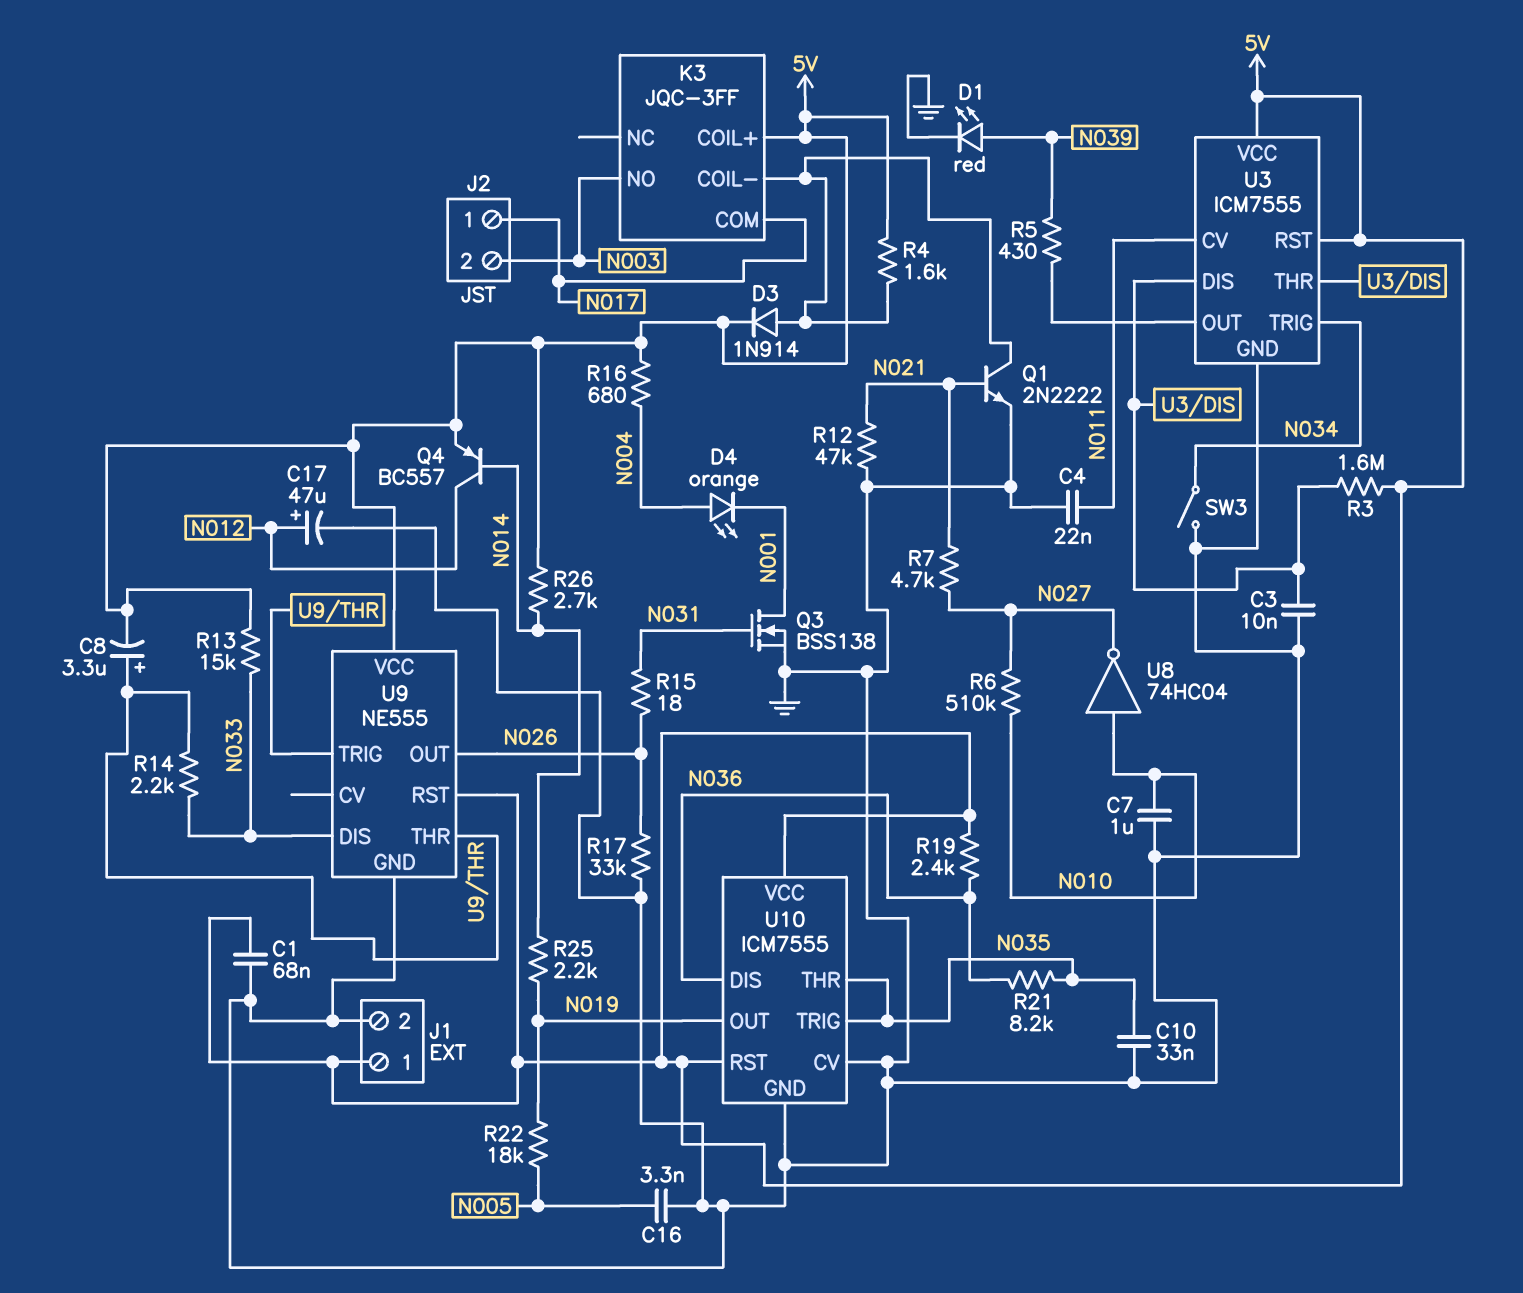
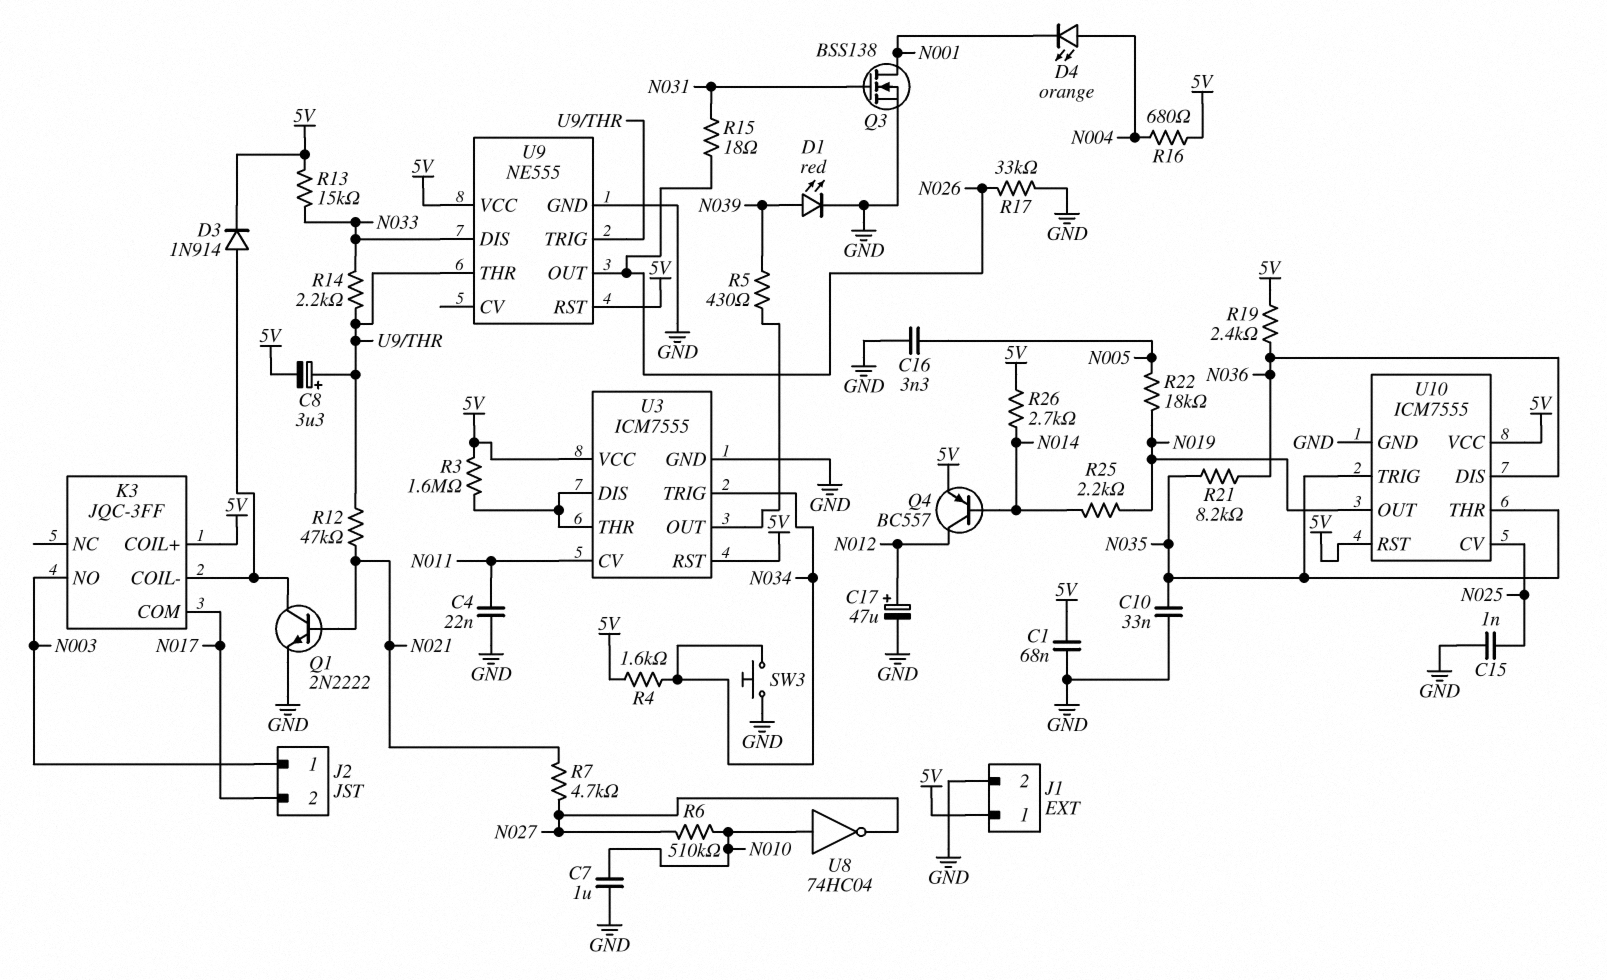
C3: 10nF (GND, U3/DIS) -> none
C15: none -> 1nF (GND, N025)
J2 pin 1: N017 -> N003
J2 pin 2: N003 -> N017
R4: 1.6k (5V, K3/COIL-) -> 1.6k (5V, N034)
R12: 47k (GND, N021) -> 47k (N021, U9/THR)
SW3: switch (GND, N034) -> button (GND, N034)
U10 pin CV: GND -> N025

